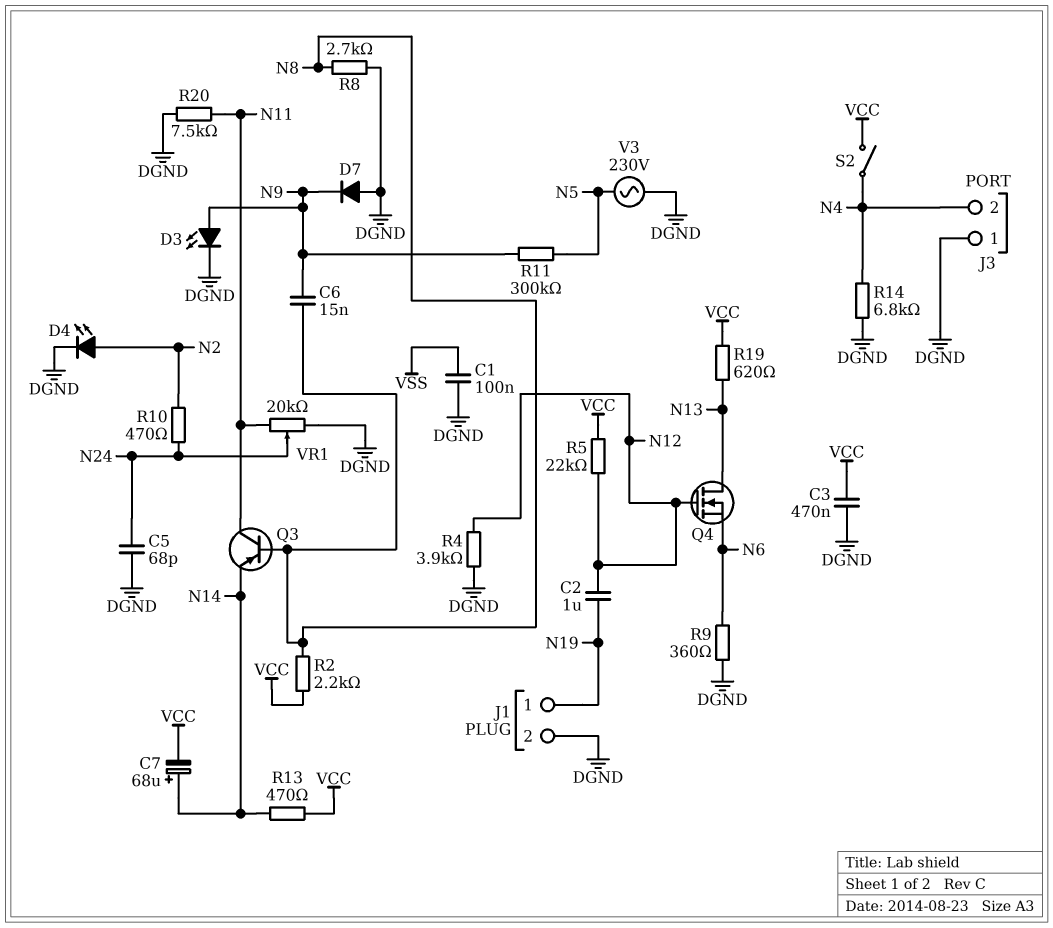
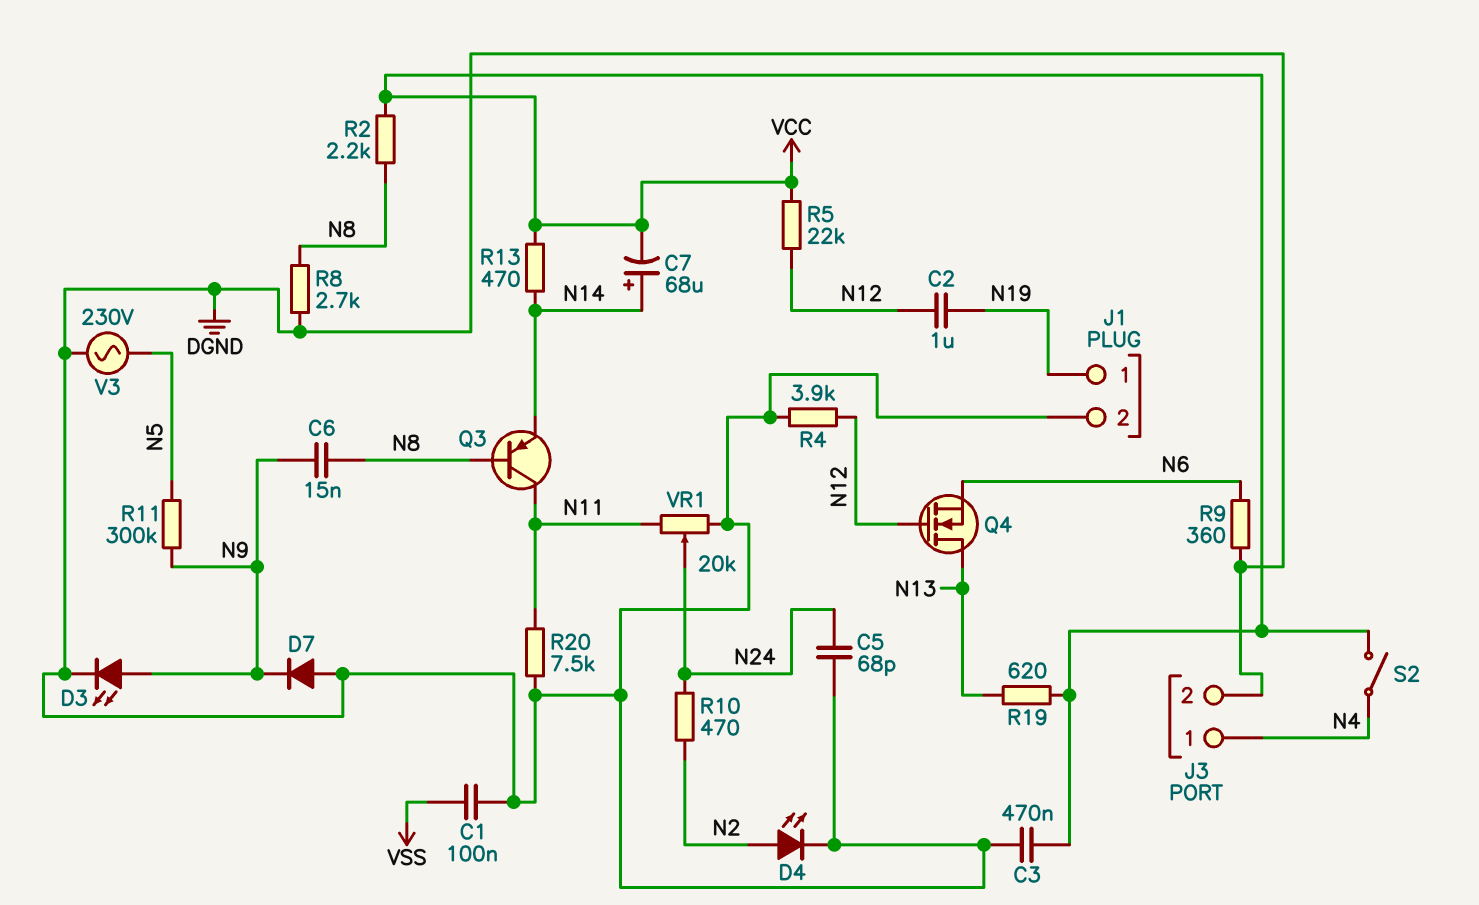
J3 pin 1: DGND -> N4
J3 pin 2: N4 -> DGND
R14: 6.8k (DGND, N4) -> none

